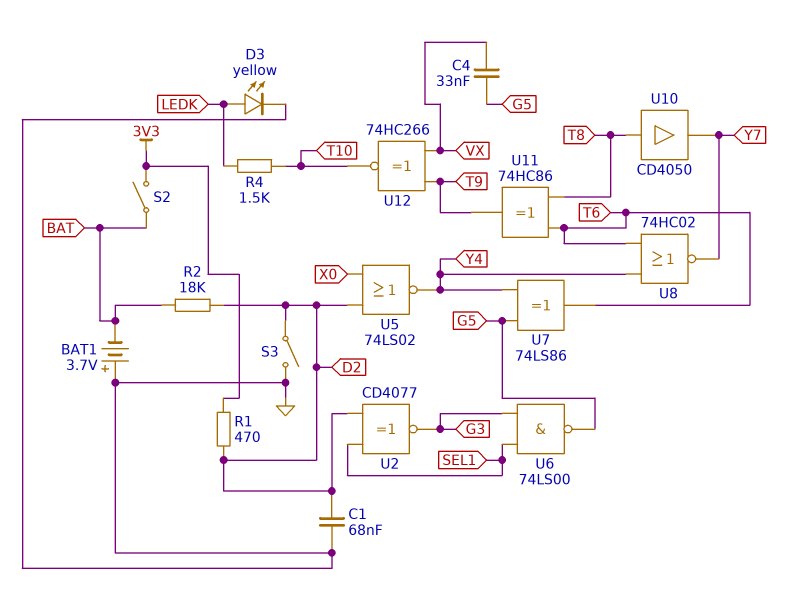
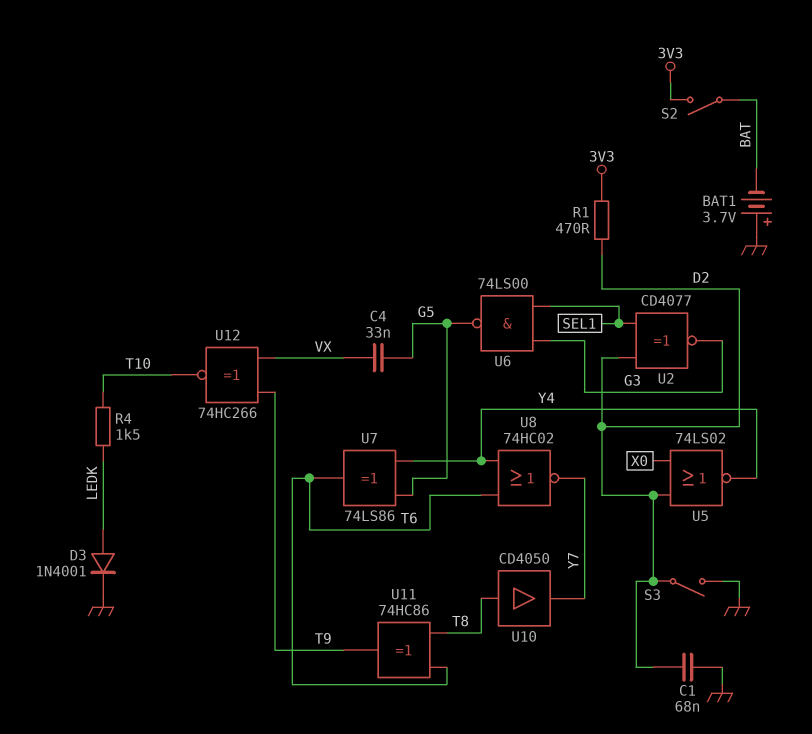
D3: LED yellow (A LEDK, K GND) -> diode 1N4001 (A LEDK, K GND)
R2: 18k (BAT, D2) -> none

